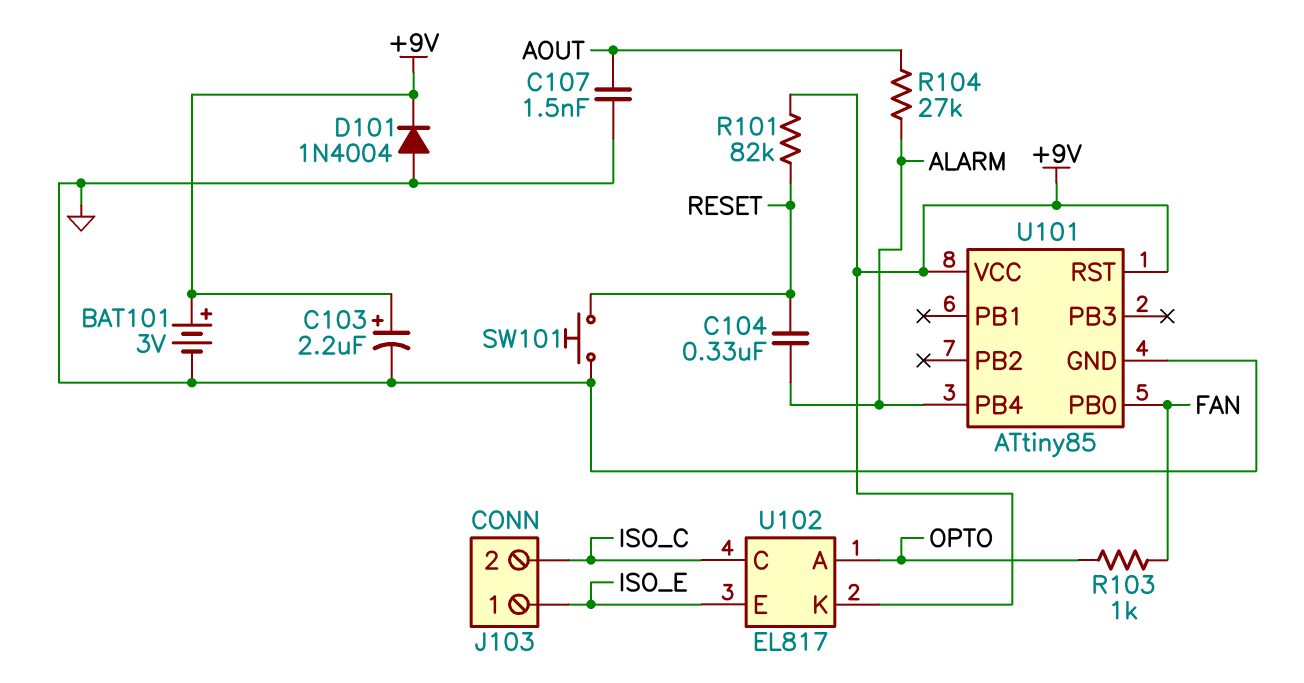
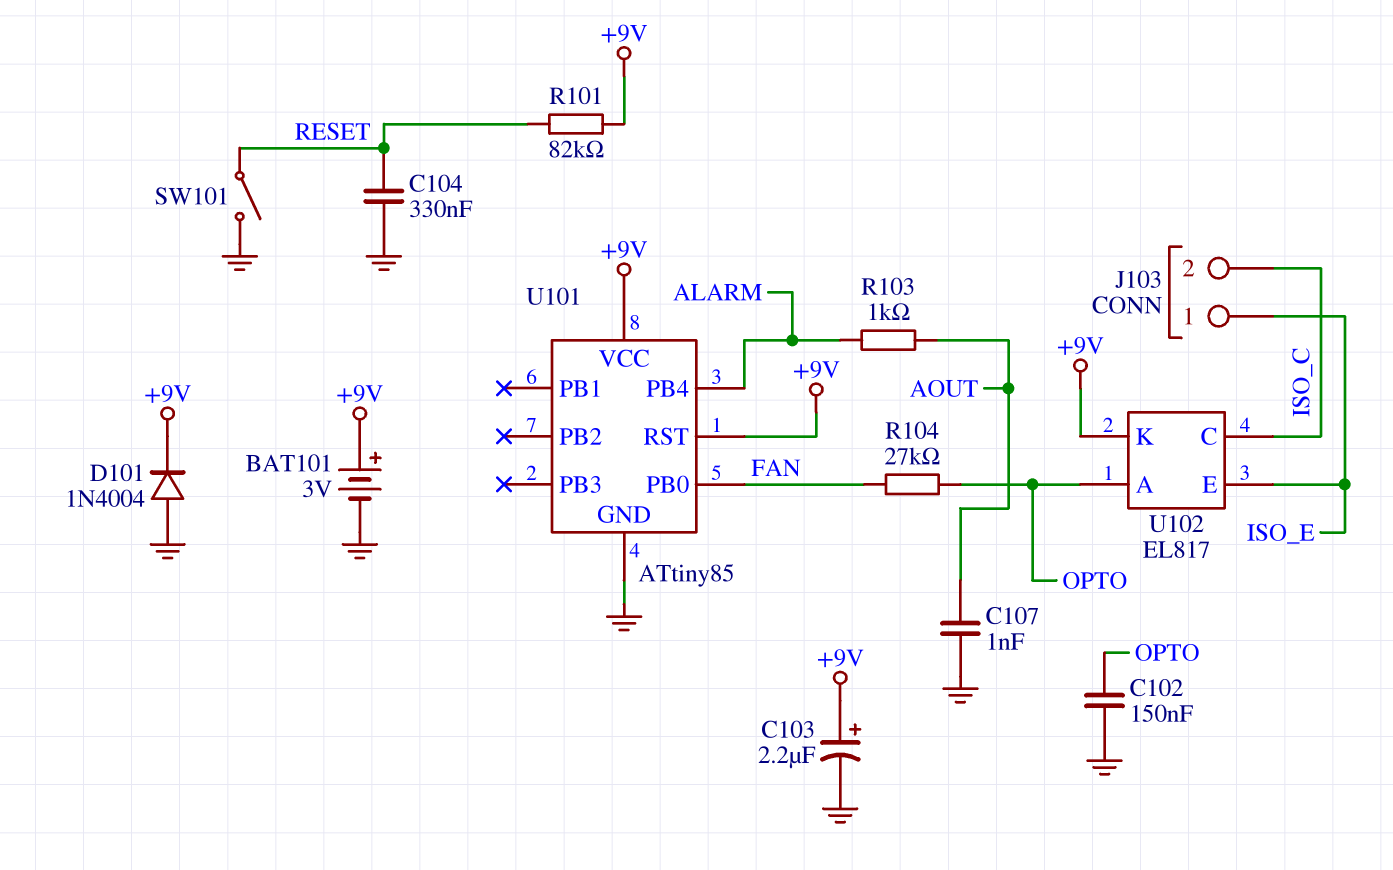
C102: none -> 150nF (GND, OPTO)
C104: 330nF (ALARM, RESET) -> 330nF (GND, RESET)
C107: 1.5nF (AOUT, GND) -> 1nF (AOUT, GND)
R103: 1k (FAN, OPTO) -> 1k (ALARM, AOUT)
R104: 27k (ALARM, AOUT) -> 27k (FAN, OPTO)
SW101: button (GND, RESET) -> switch (GND, RESET)

